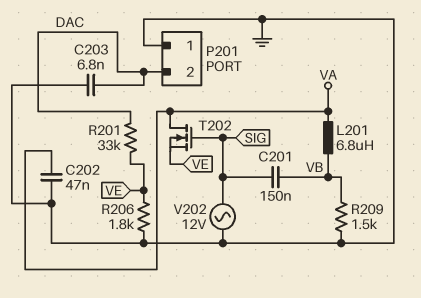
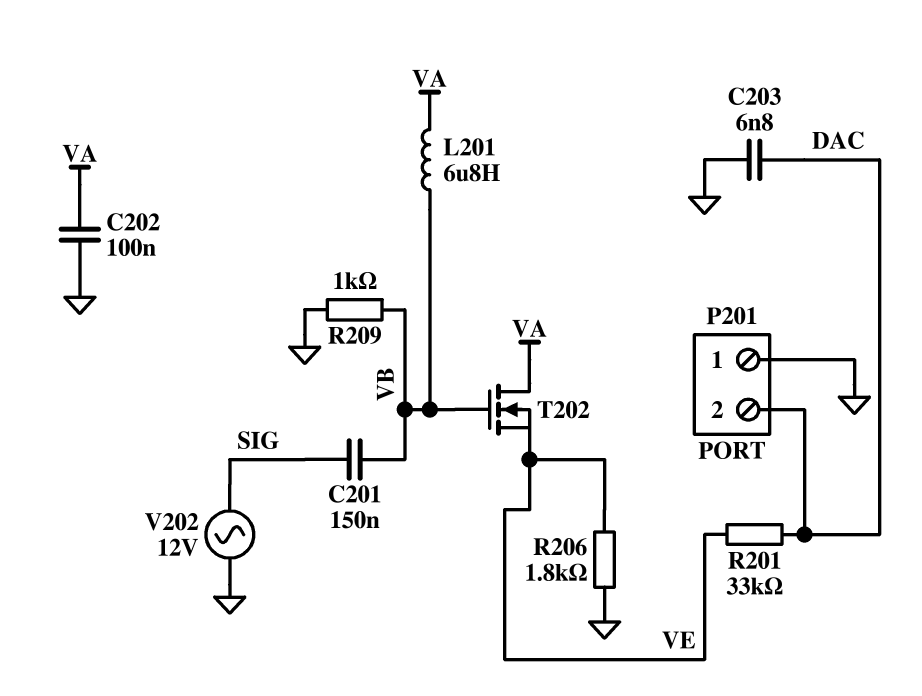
C202: 47nF (GND, VA) -> 100nF (GND, VA)
R209: 1.5k (GND, VB) -> 1k (GND, VB)
T202: NMOS (G SIG, D VA, S VE) -> NMOS (G VB, D VA, S VE)

